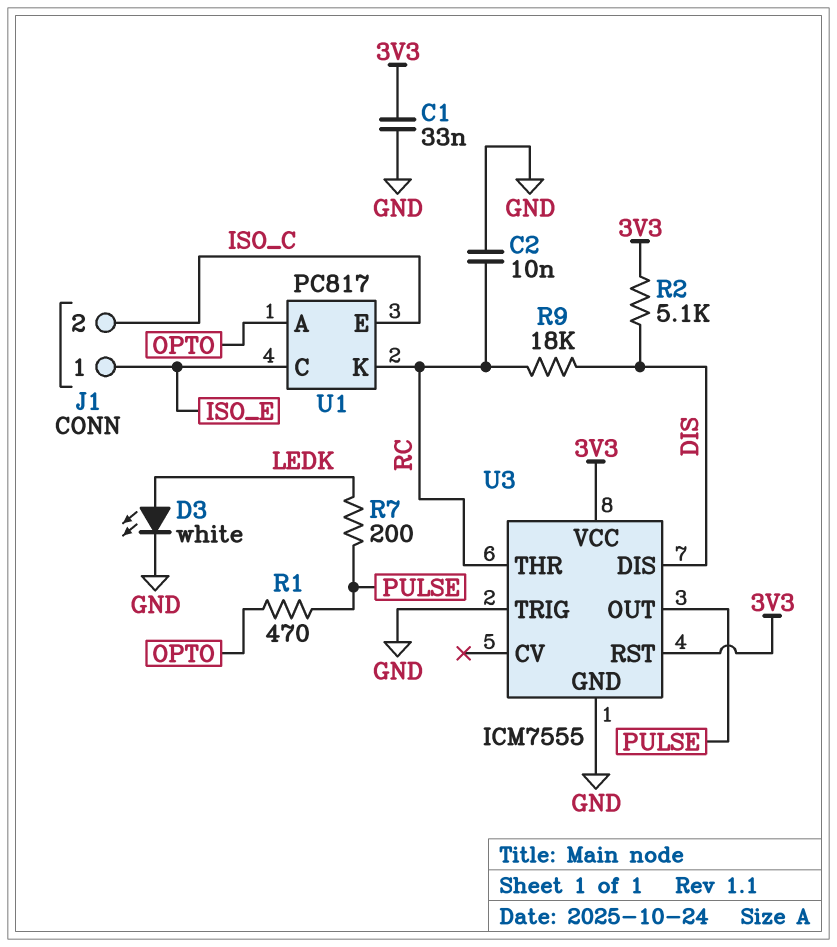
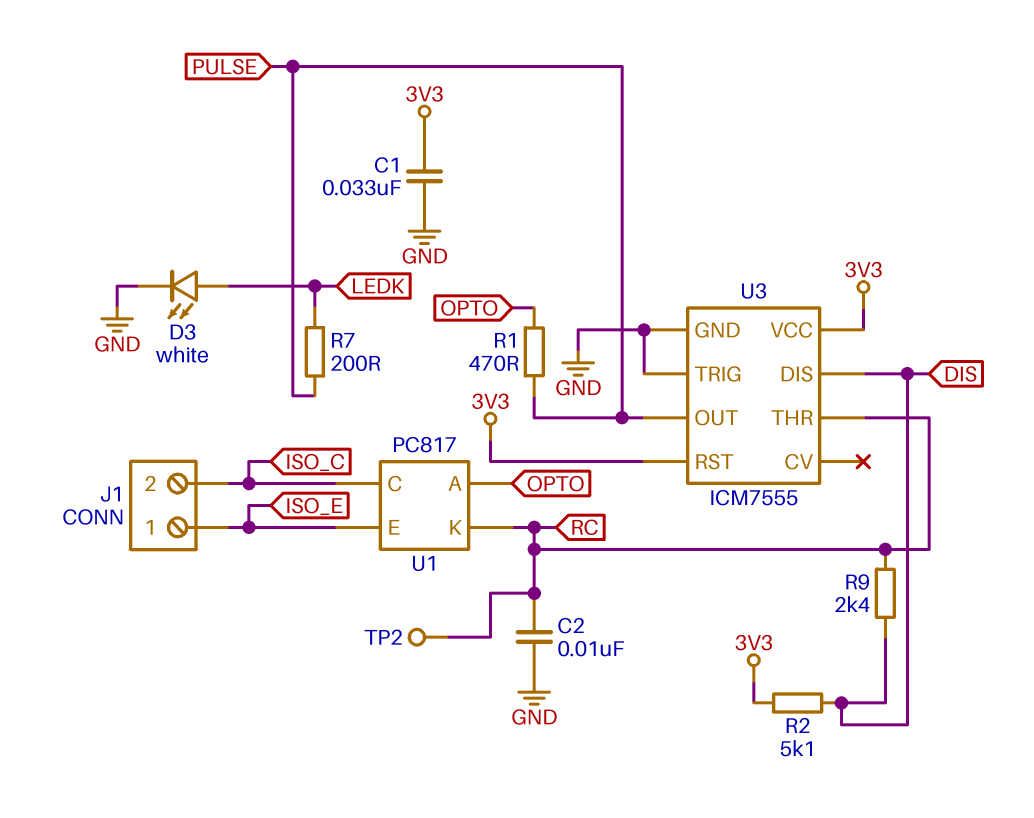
R9: 18k (DIS, RC) -> 2.4k (DIS, RC)
TP2: none -> test point (RC)
U1 pin C: ISO_E -> ISO_C
U1 pin E: ISO_C -> ISO_E

